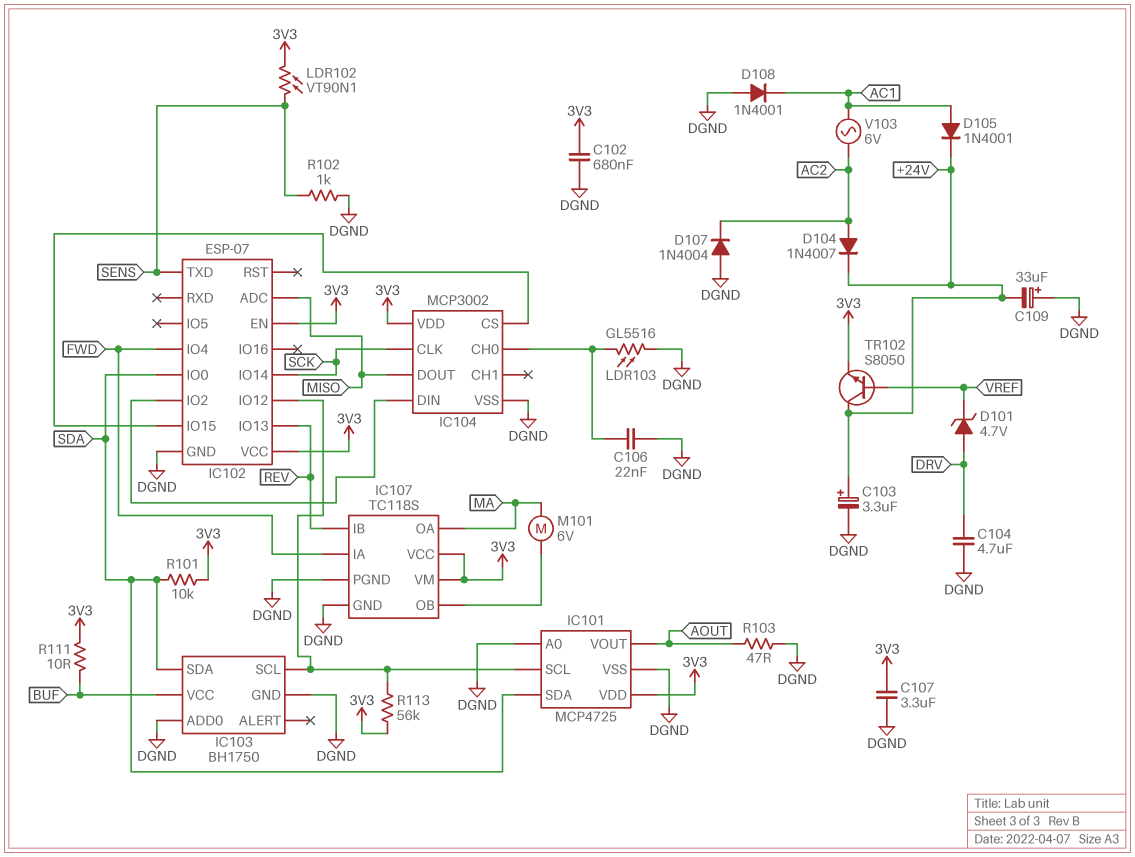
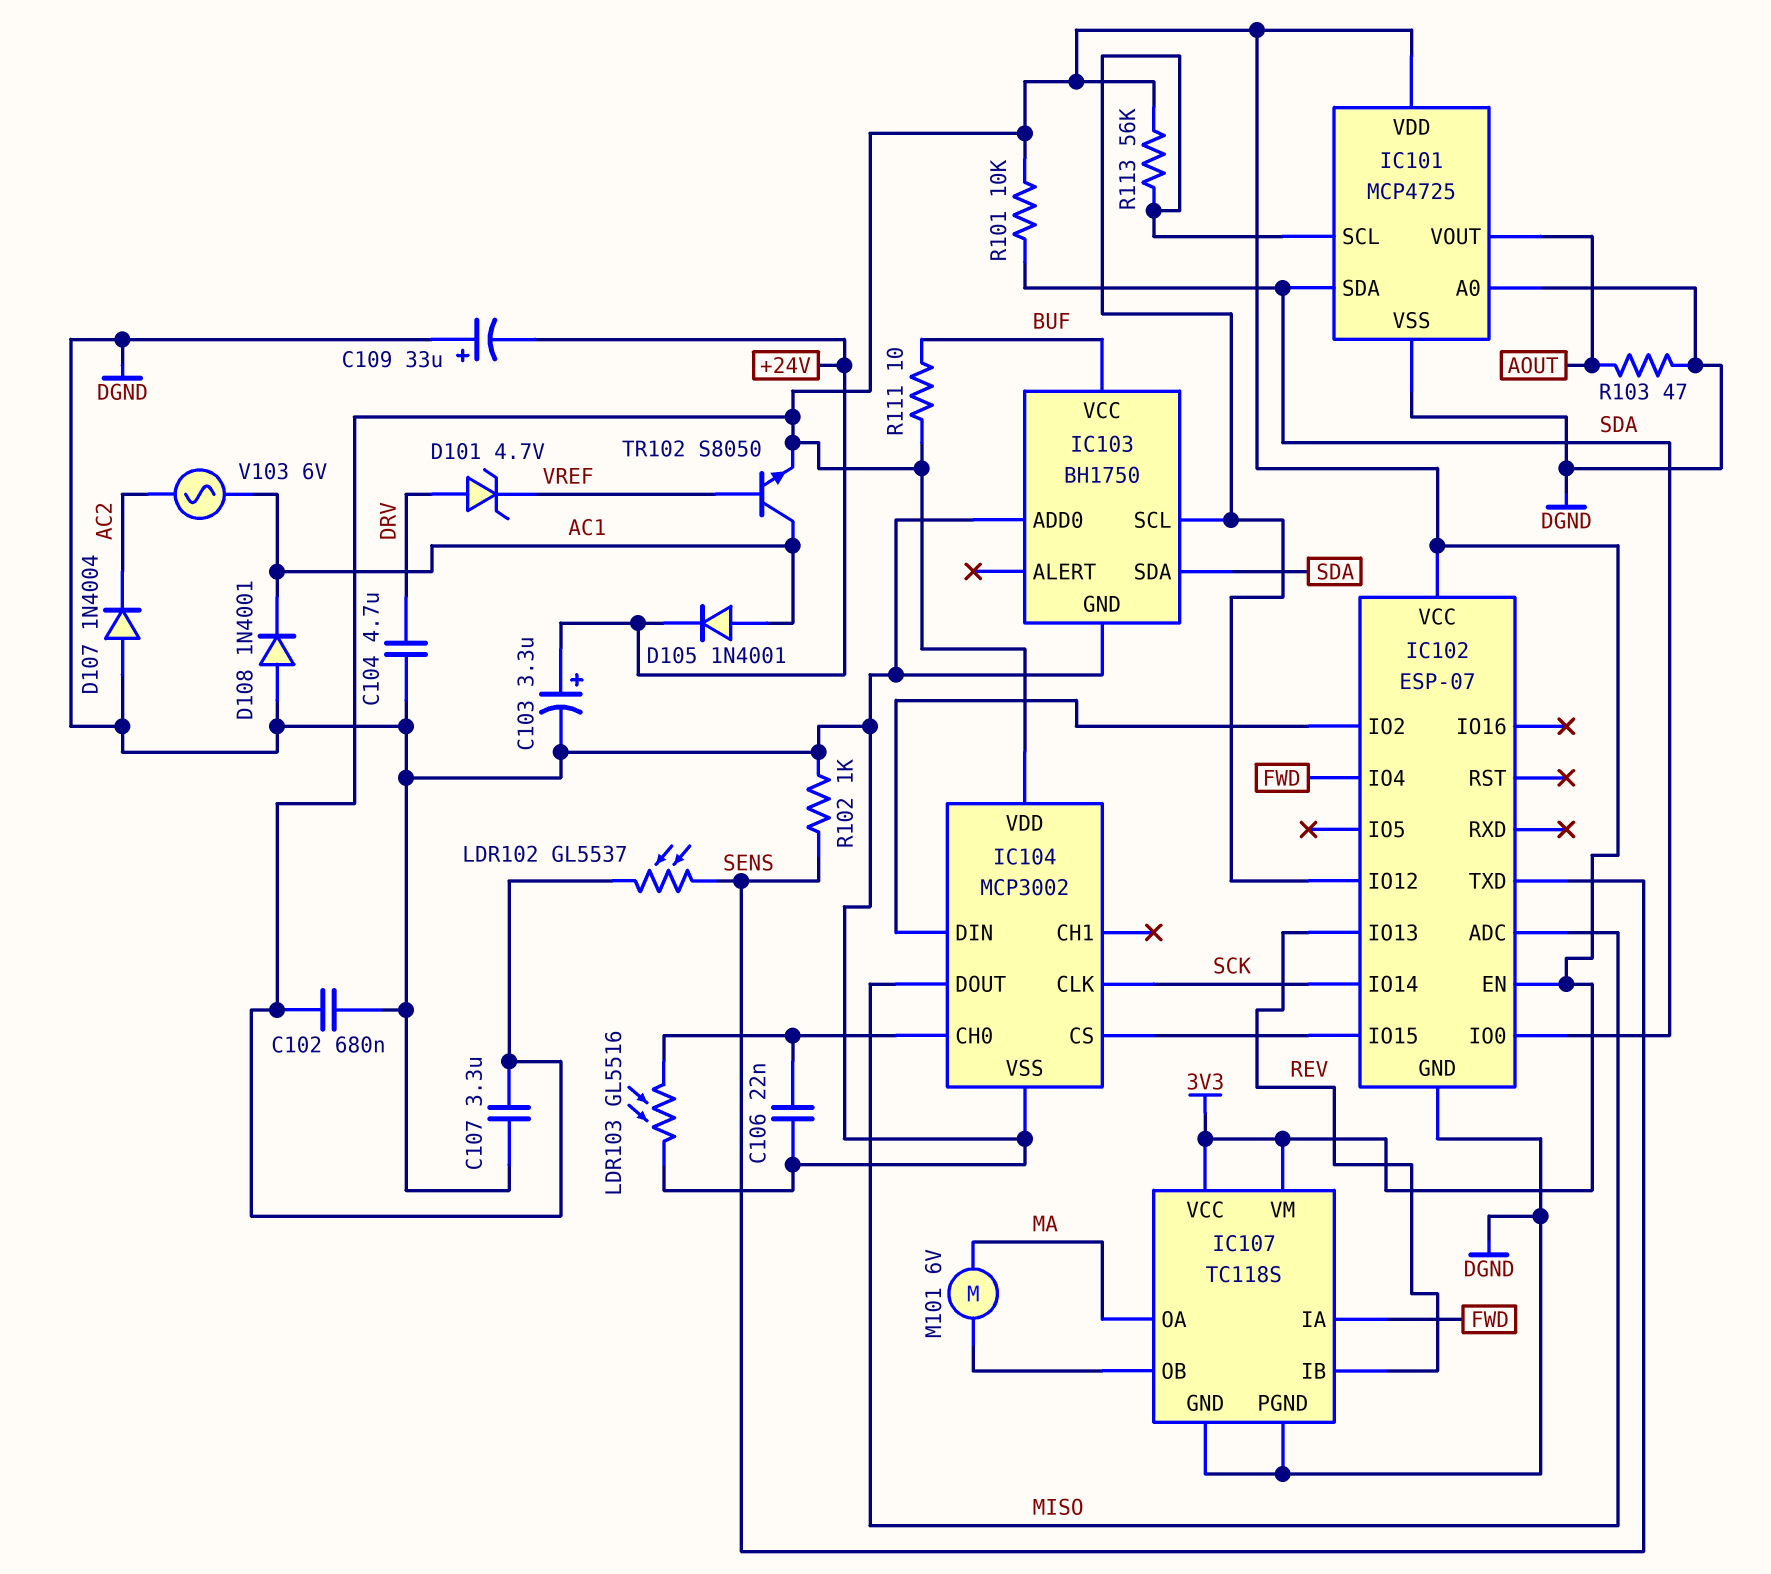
D104: diode 1N4007 (A AC2, K +24V) -> none
LDR102: VT90N1 (3V3, SENS) -> GL5537 (3V3, SENS)
TR102: NPN S8050 (B VREF, C +24V, E 3V3) -> NPN S8050 (B VREF, C AC1, E 3V3)

